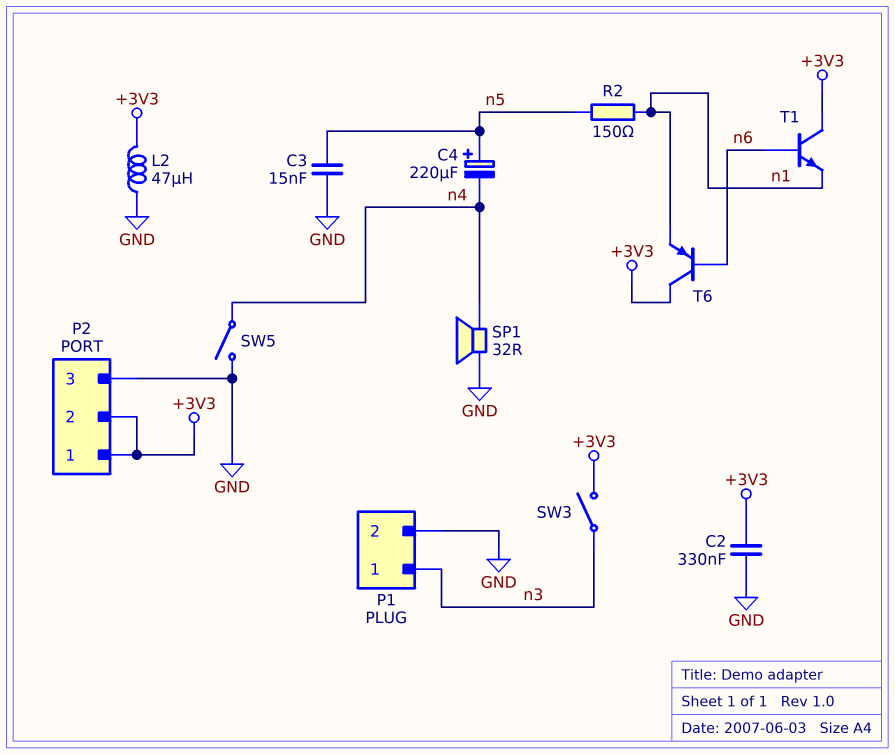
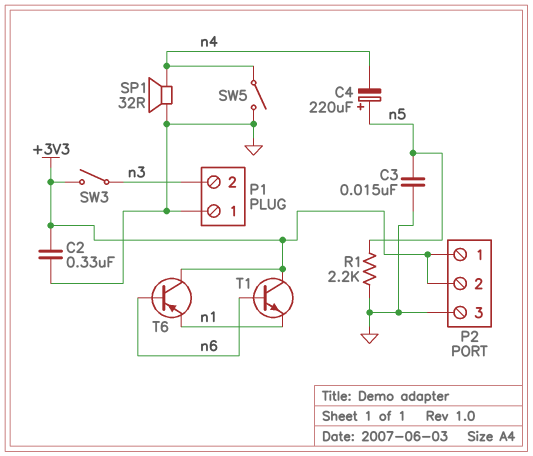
L2: 47uH (+3V3, GND) -> none
P1 pin 1: n3 -> GND
P1 pin 2: GND -> n3
R1: none -> 2.2k (GND, n5)
R2: 150 (n1, n5) -> none

